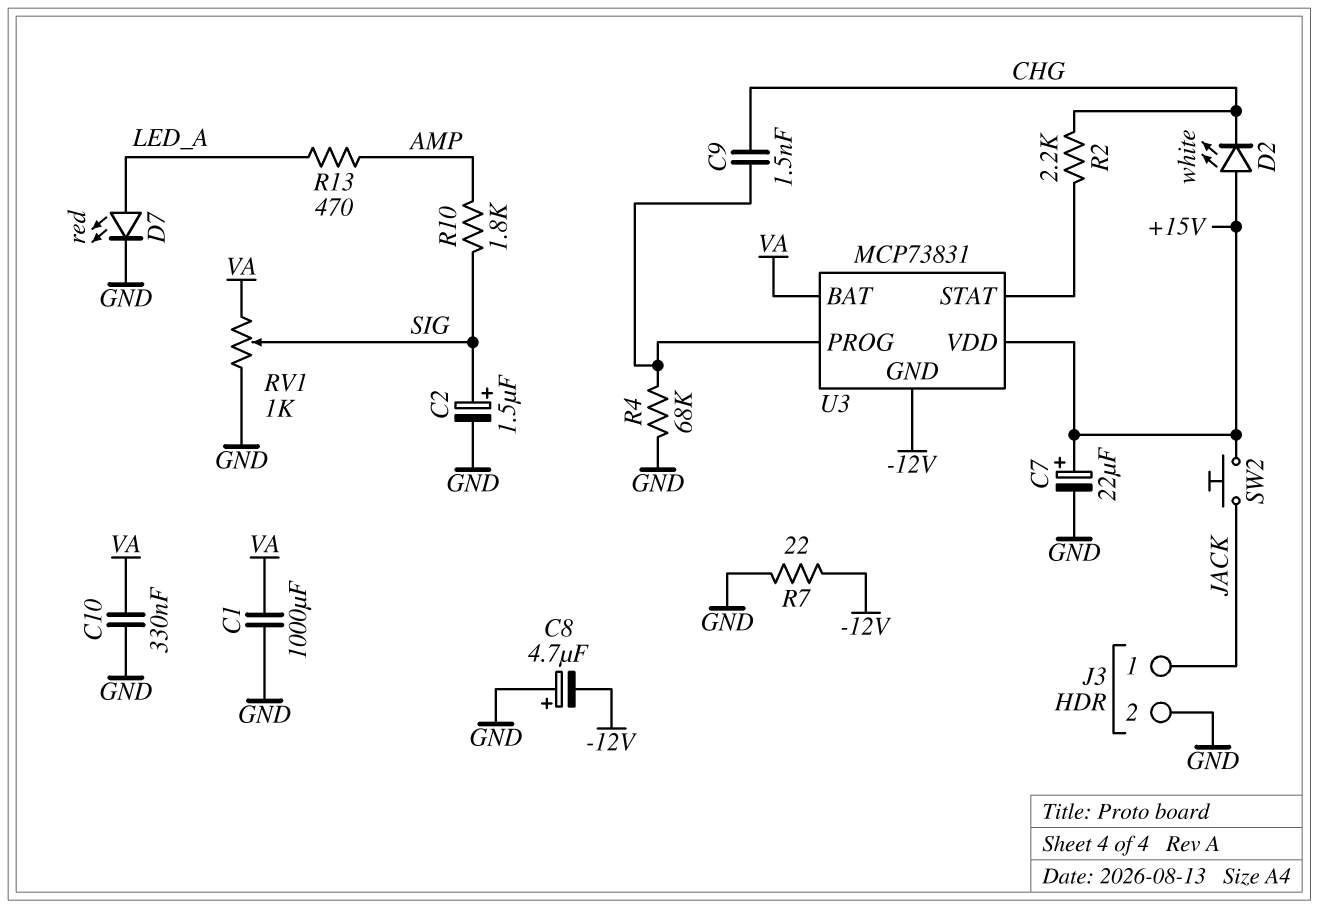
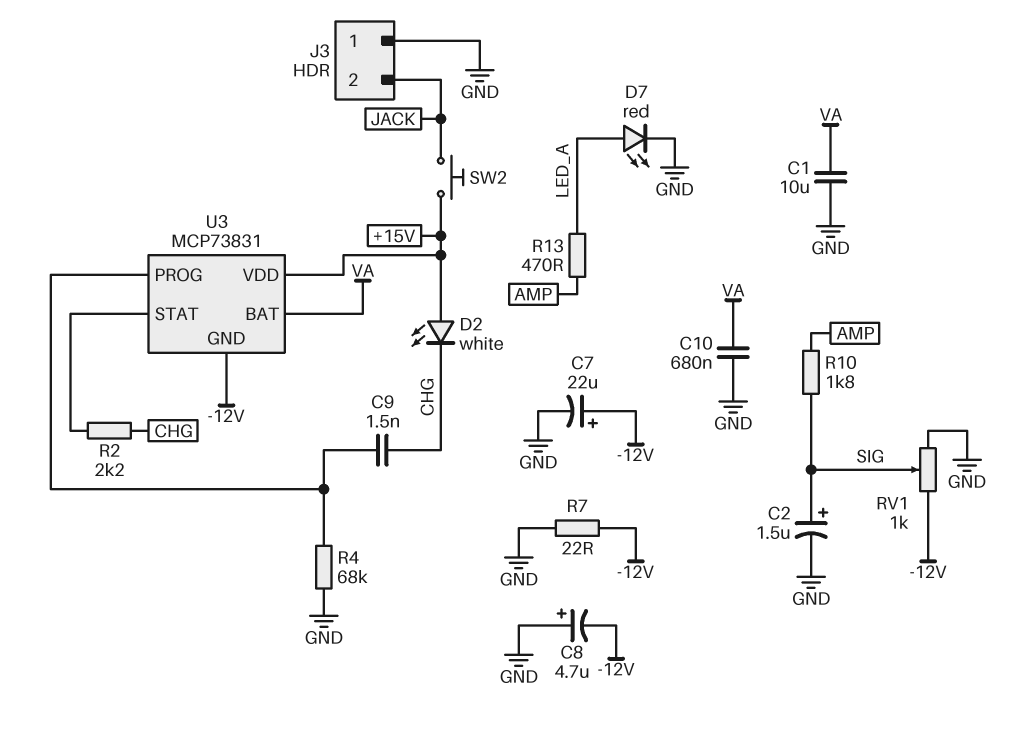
C1: 1000uF (GND, VA) -> 10uF (GND, VA)
C7: 22uF (plus +15V, minus GND) -> 22uF (plus -12V, minus GND)
C10: 330nF (GND, VA) -> 680nF (GND, VA)
J3 pin 1: JACK -> GND
J3 pin 2: GND -> JACK
RV1: 1k (GND, VA, wiper SIG) -> 1k (-12V, GND, wiper SIG)

